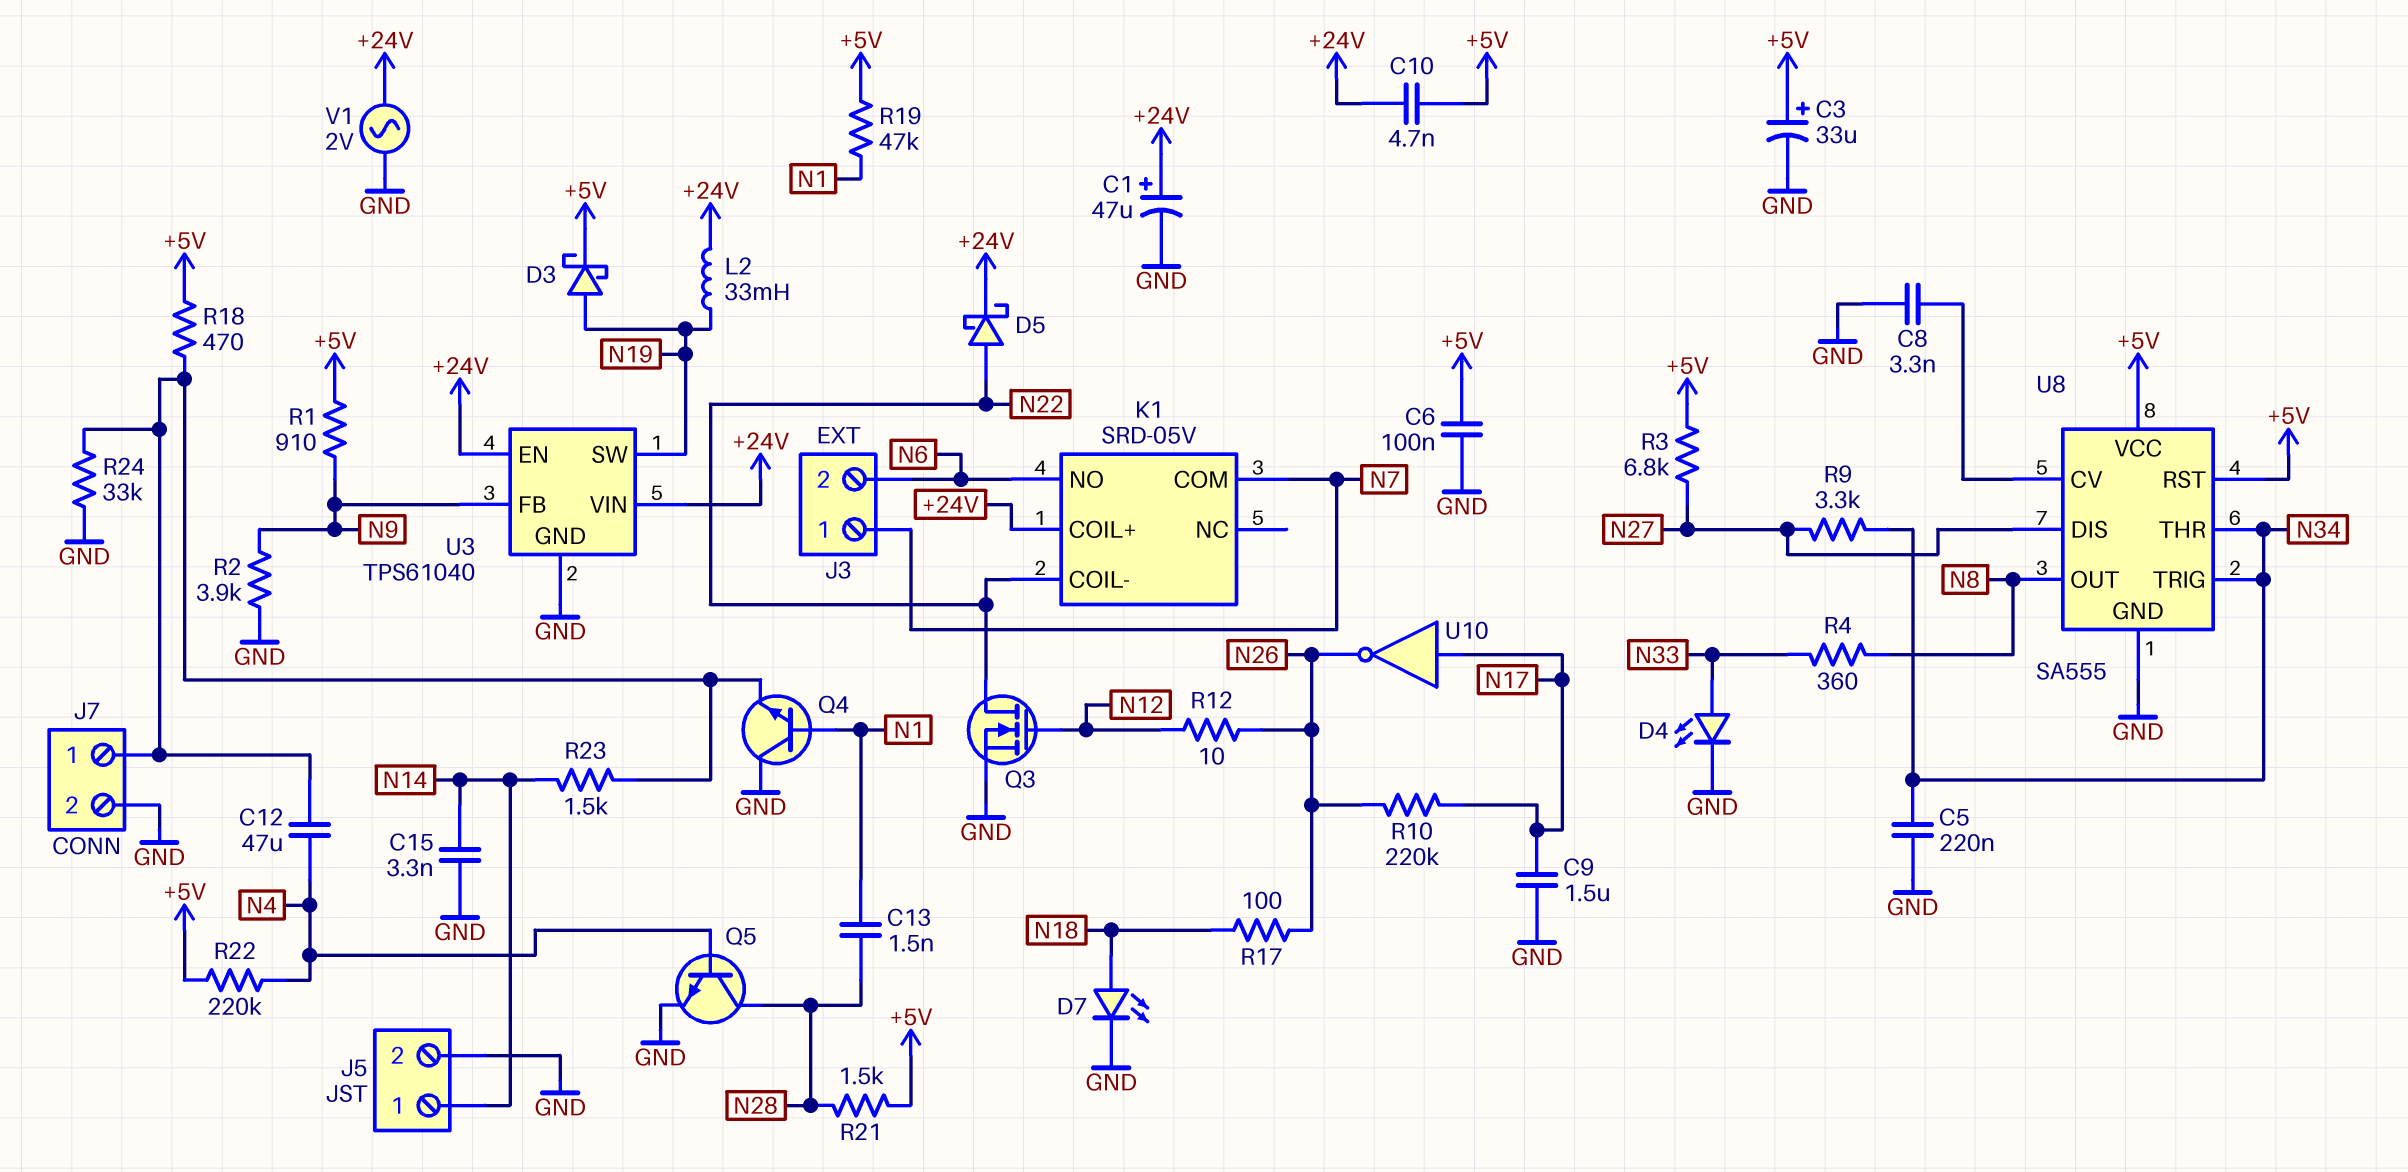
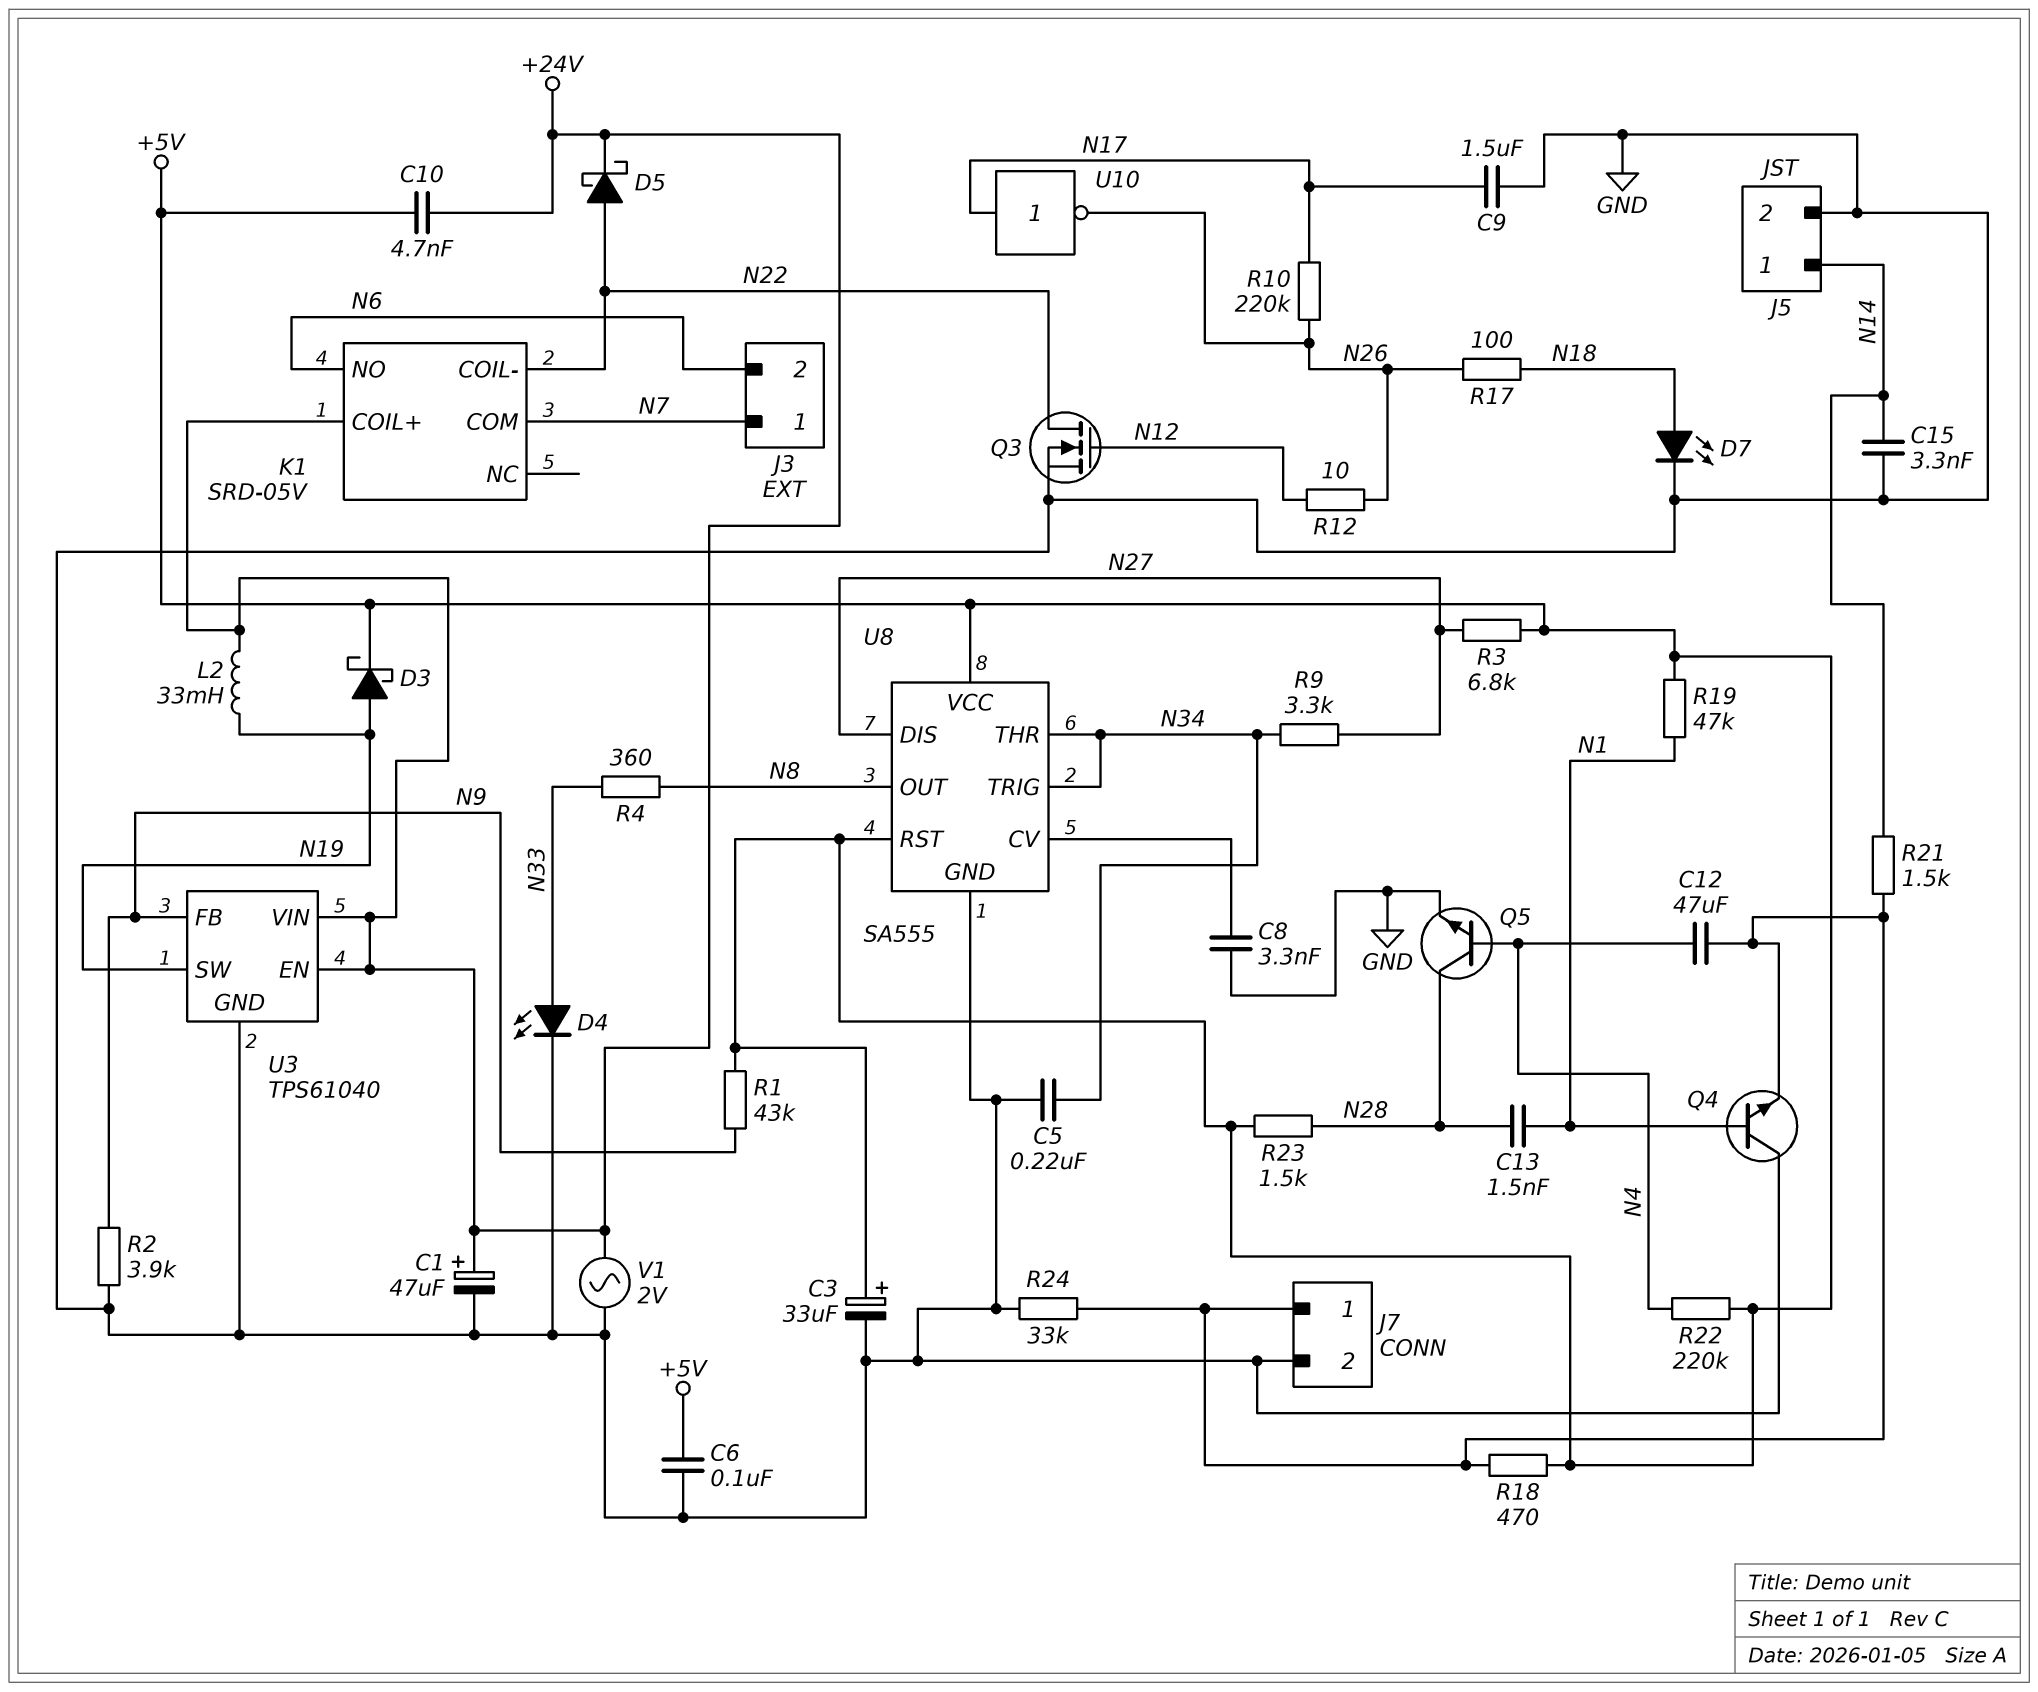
R1: 910 (+5V, N9) -> 43k (+5V, N9)
R21: 1.5k (+5V, N28) -> 1.5k (J7/1, N14)
R23: 1.5k (J7/1, N14) -> 1.5k (+5V, N28)

